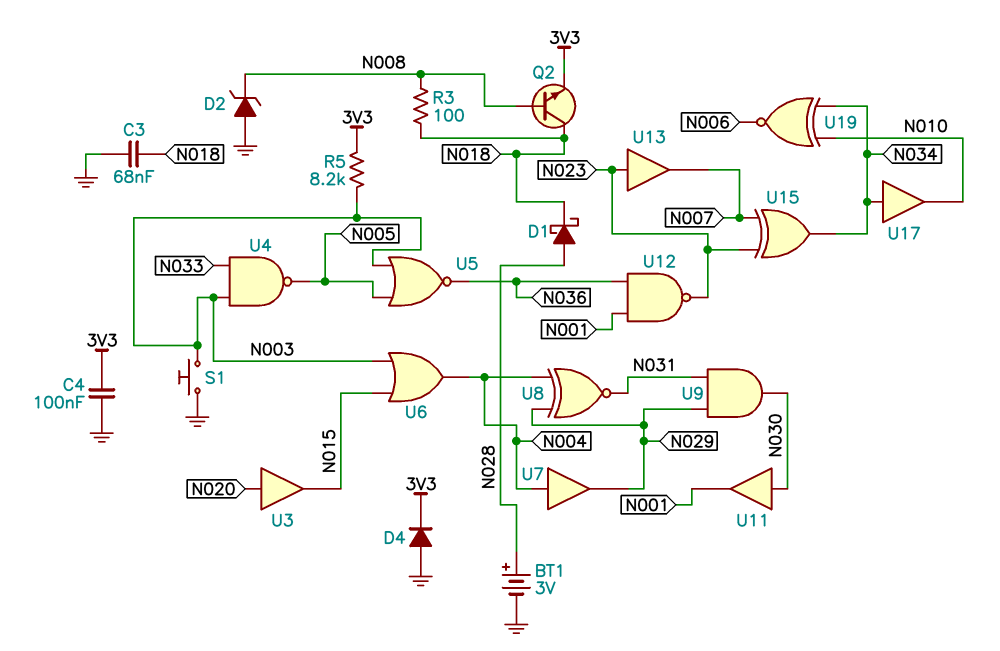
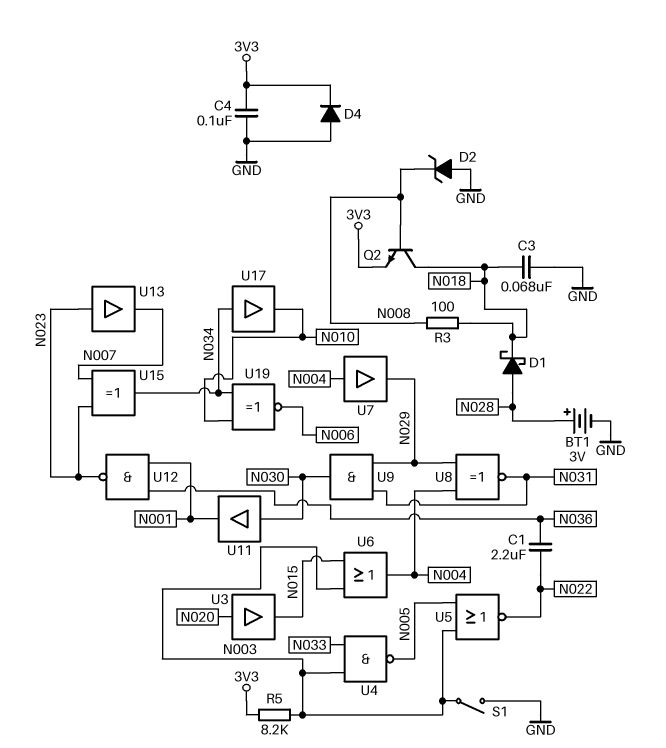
C1: none -> 2.2uF (N022, N036)
S1: button (GND, N003) -> switch (GND, N003)
U5: NOR (in N003, in N005, out N036) -> NOR (in N003, in N005, out N022)

